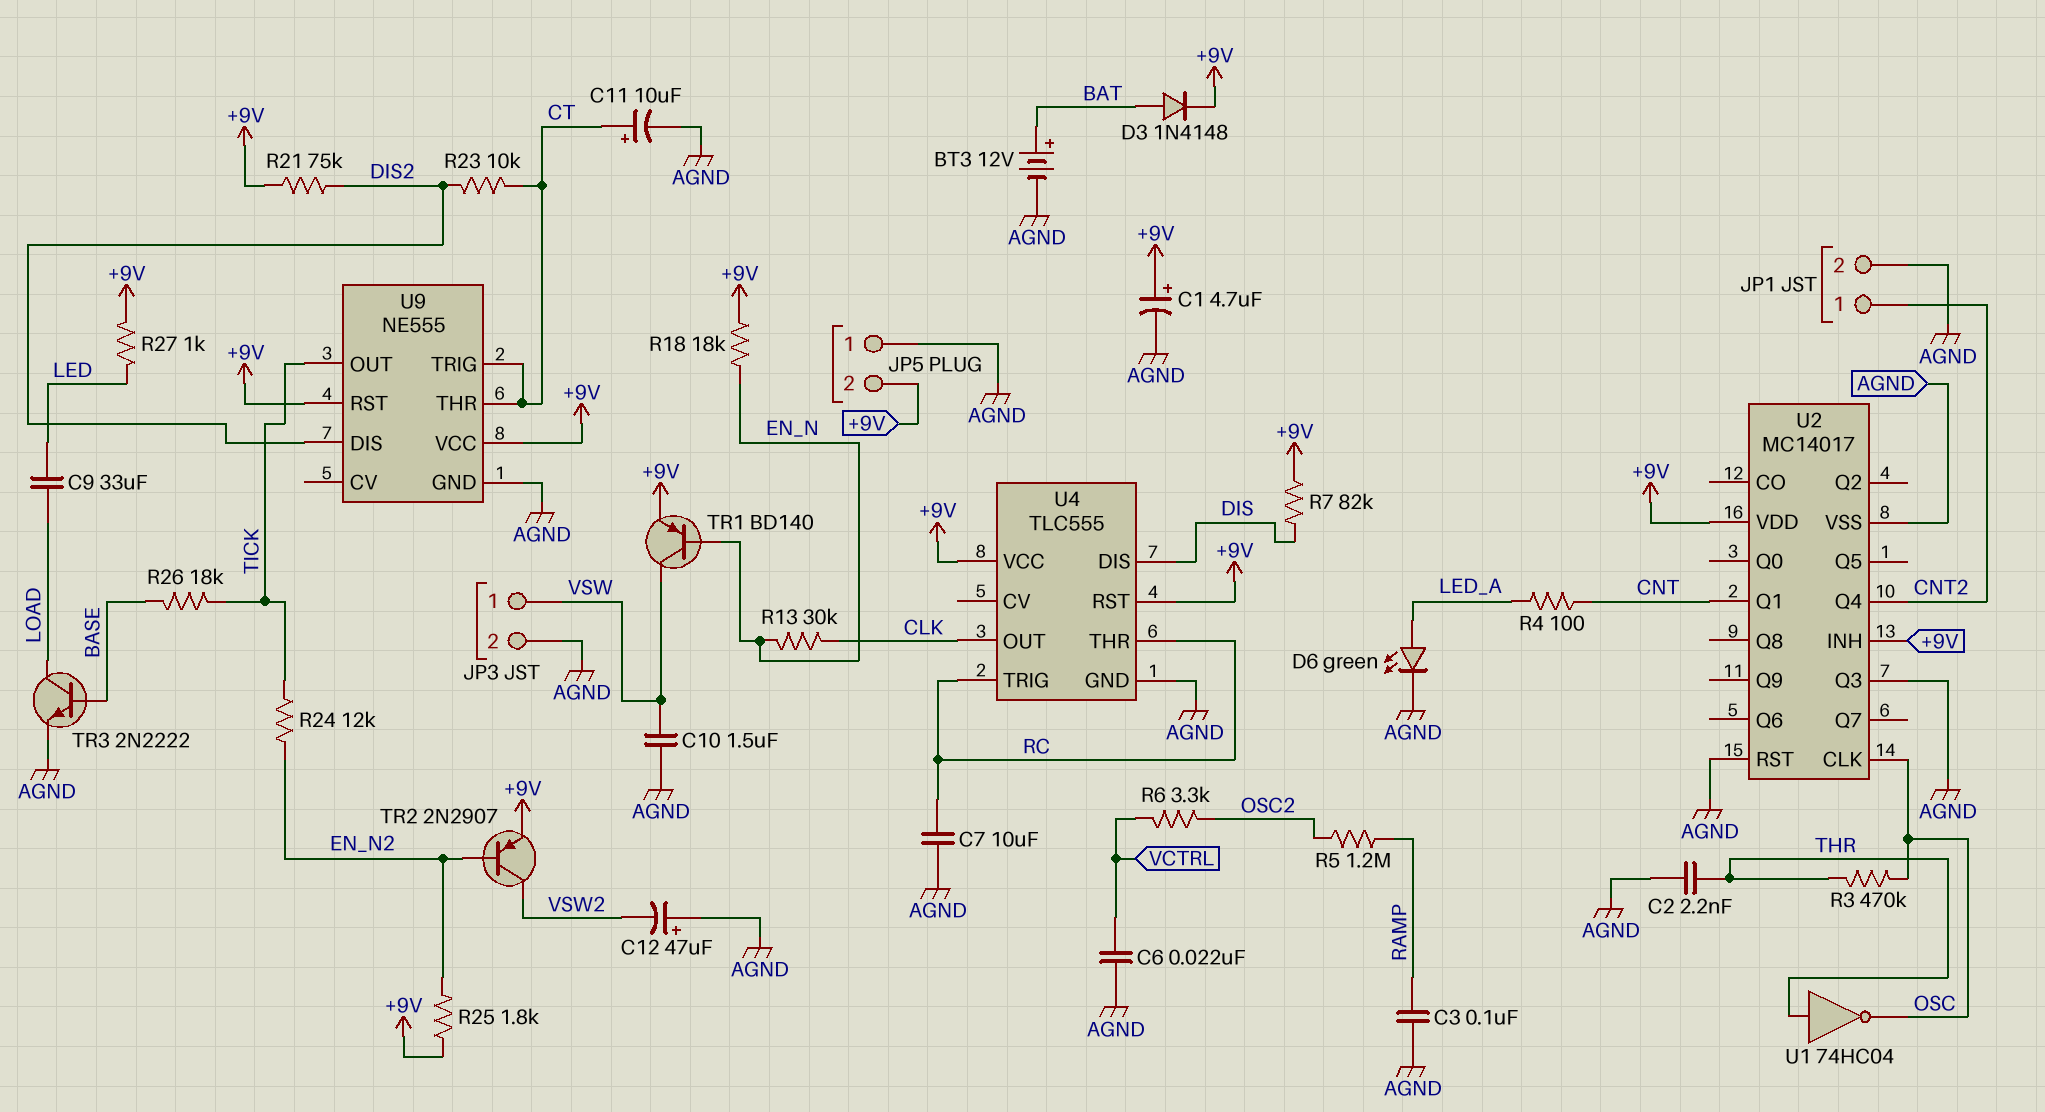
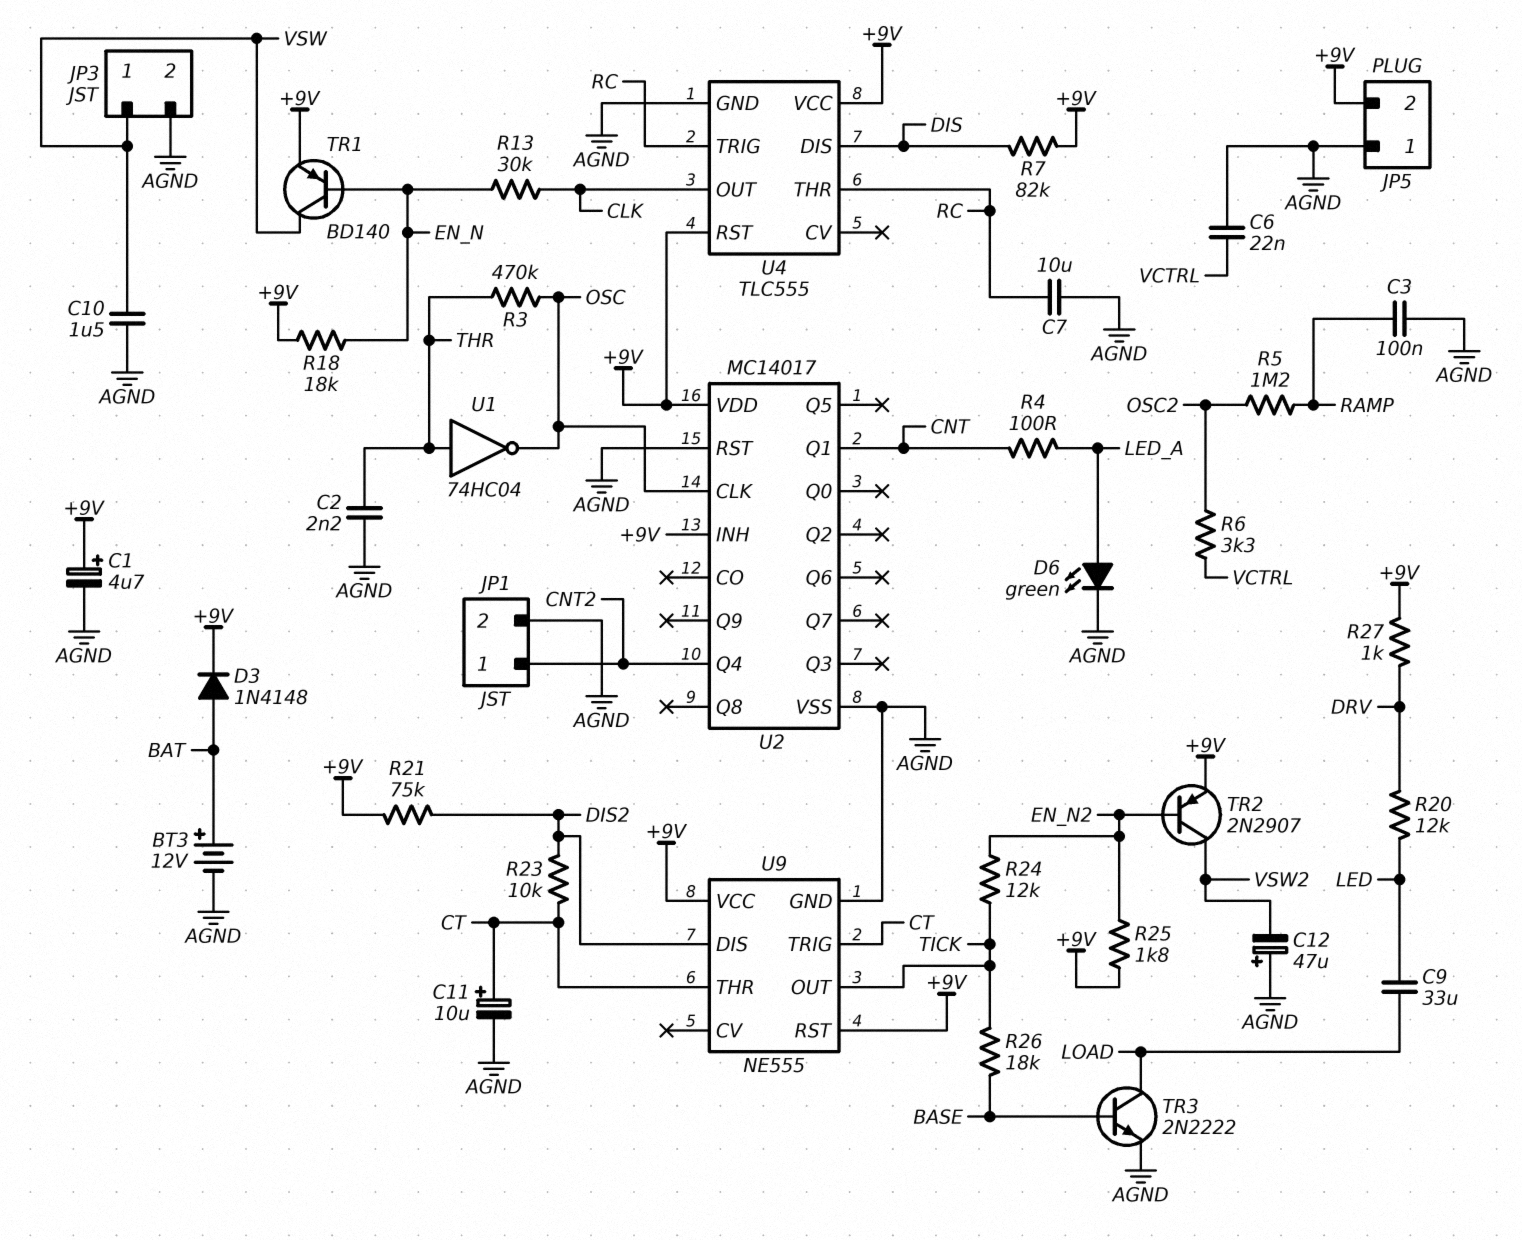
R20: none -> 12k (DRV, LED)
R27: 1k (+9V, LED) -> 1k (+9V, DRV)
U2 pin Q3: AGND -> none

